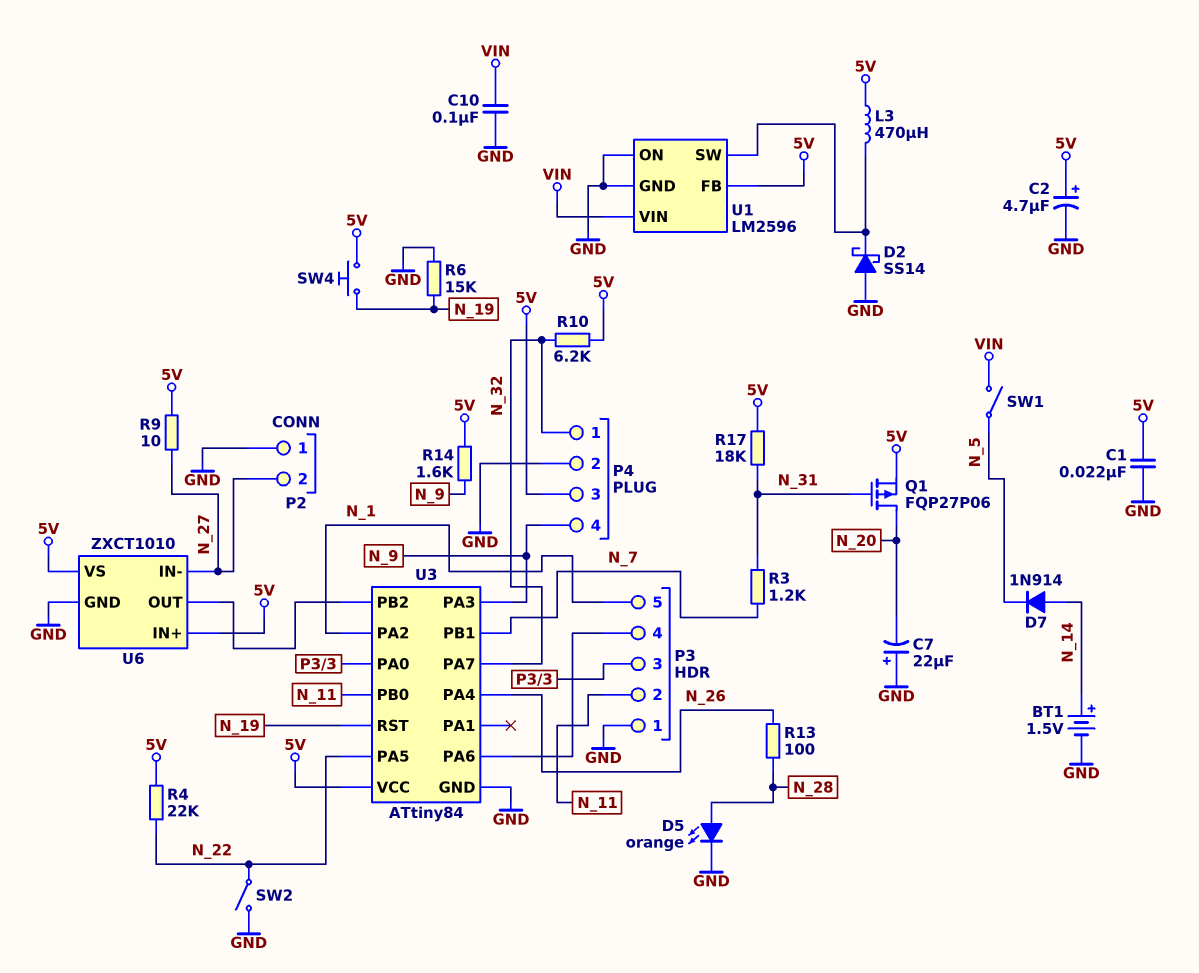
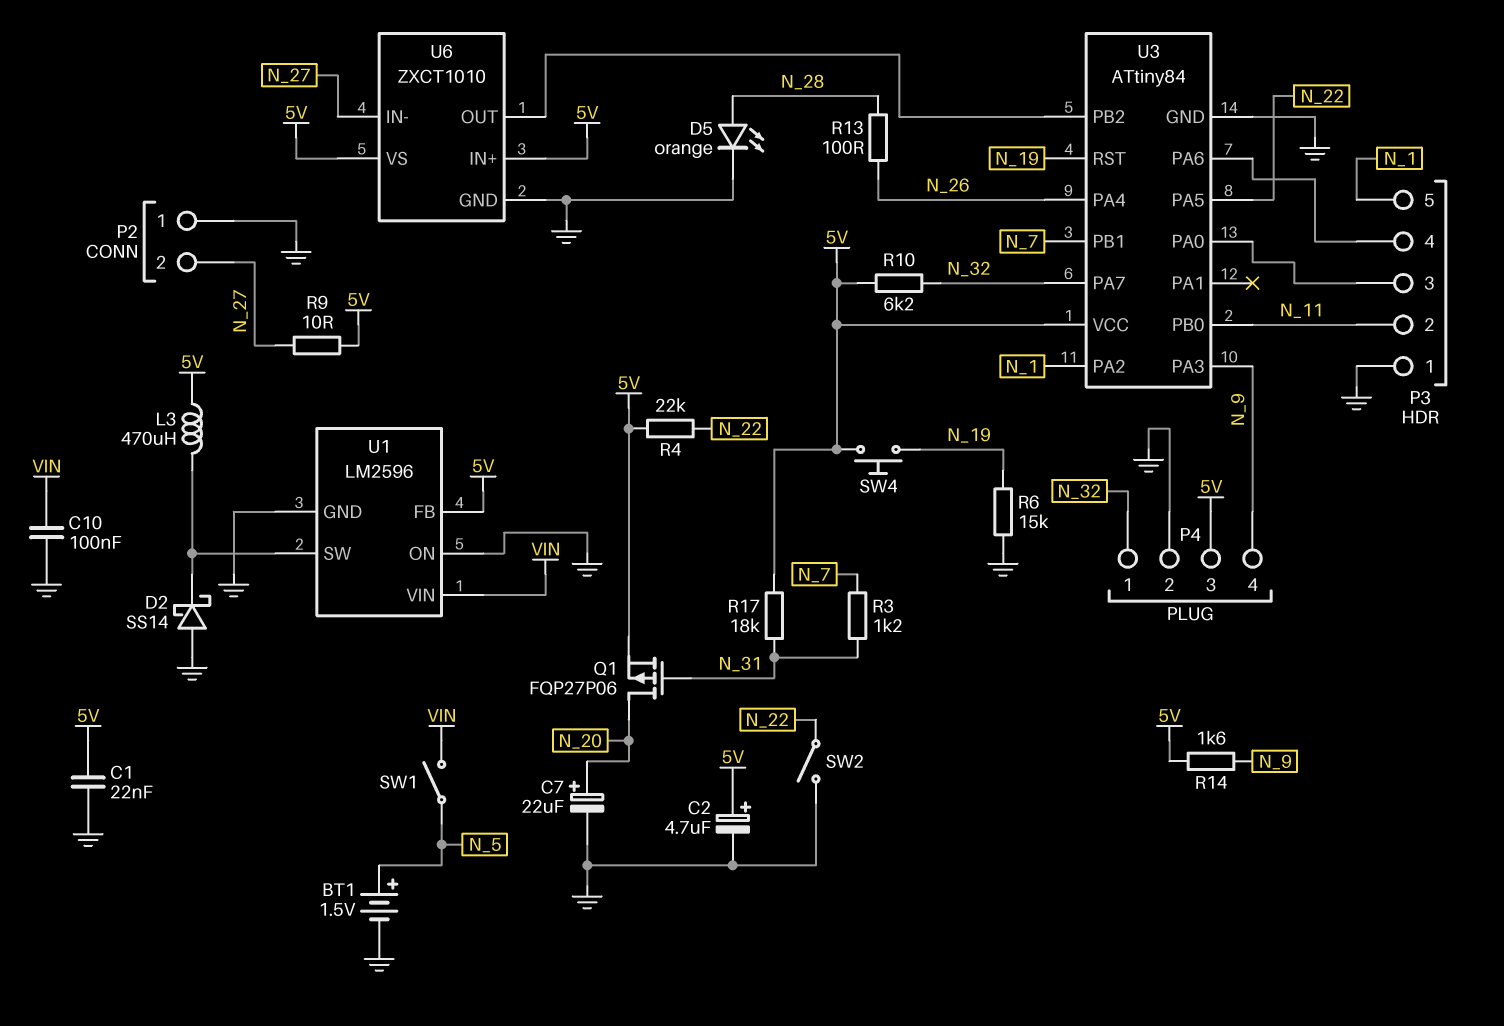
BT1: 1.5V (plus N_14, minus GND) -> 1.5V (plus N_5, minus GND)
C7: 22uF (plus GND, minus N_20) -> 22uF (plus N_20, minus GND)
D7: diode 1N914 (A N_14, K N_5) -> none

